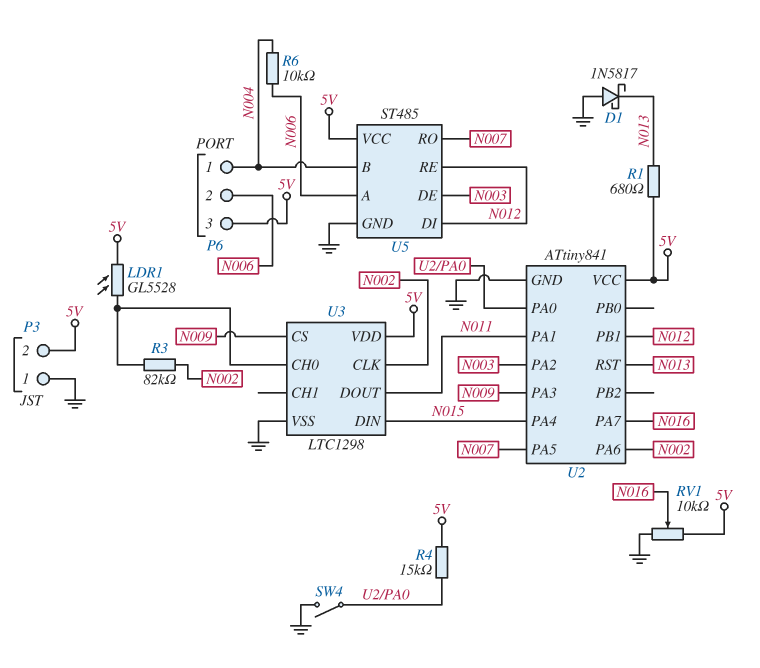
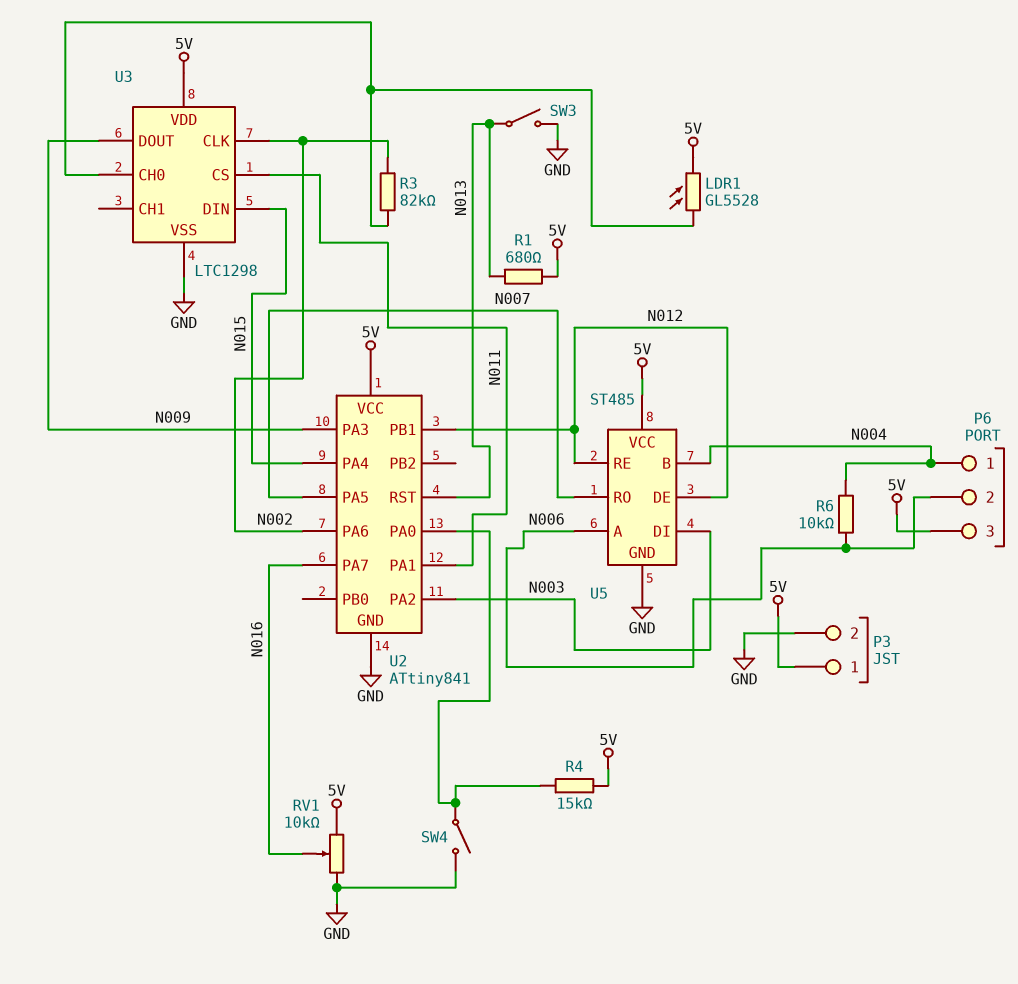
D1: schottky 1N5817 (A GND, K N013) -> none
P3 pin 1: GND -> 5V
P3 pin 2: 5V -> GND
SW3: none -> switch (GND, N013)
U3 pin CS: N009 -> N011
U3 pin DOUT: N011 -> N009
U5 pin DE: N003 -> N012
U5 pin DI: N012 -> N003

